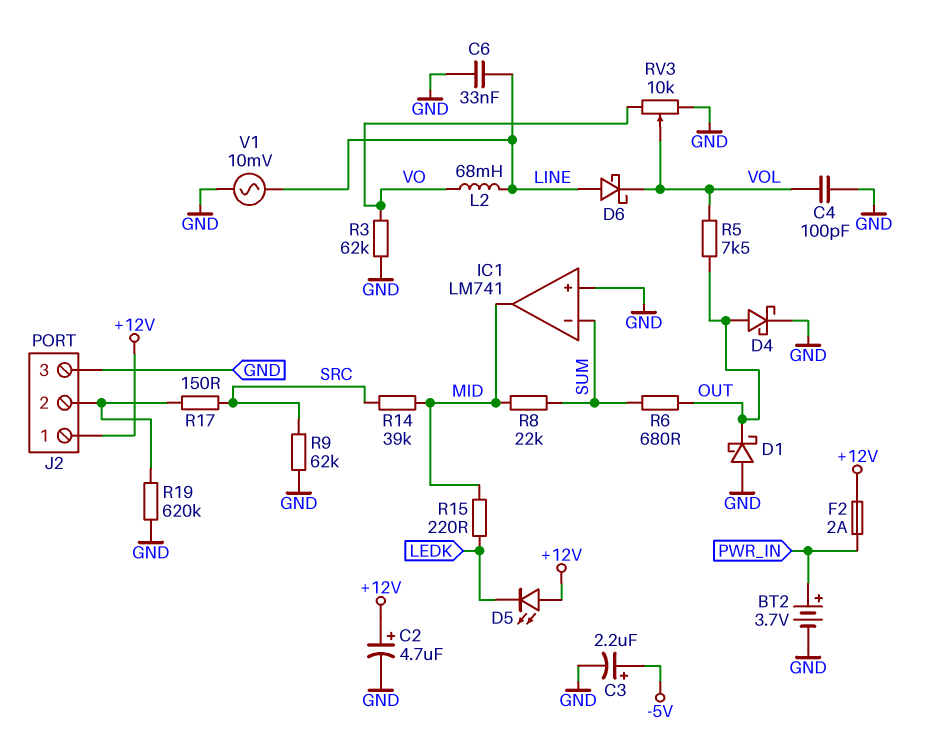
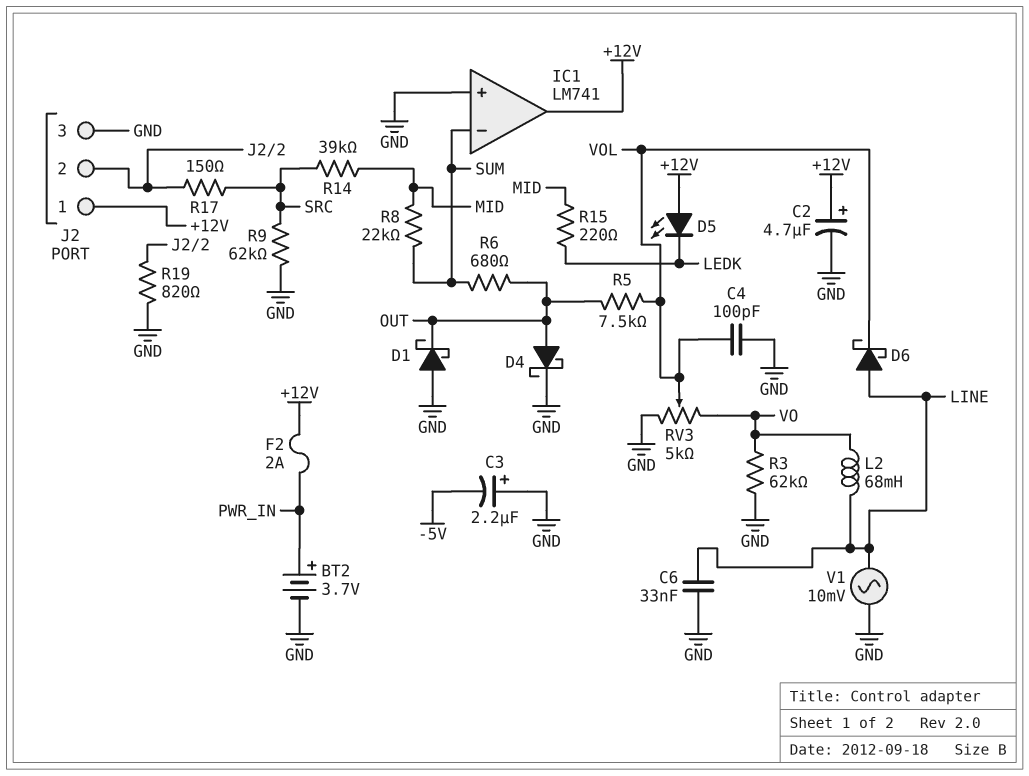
C3: 2.2uF (plus -5V, minus GND) -> 2.2uF (plus GND, minus -5V)
IC1 pin out: MID -> +12V
R19: 620k (GND, J2/2) -> 820 (GND, J2/2)
RV3: 10k (GND, VO, wiper VOL) -> 5k (GND, VO, wiper VOL)

